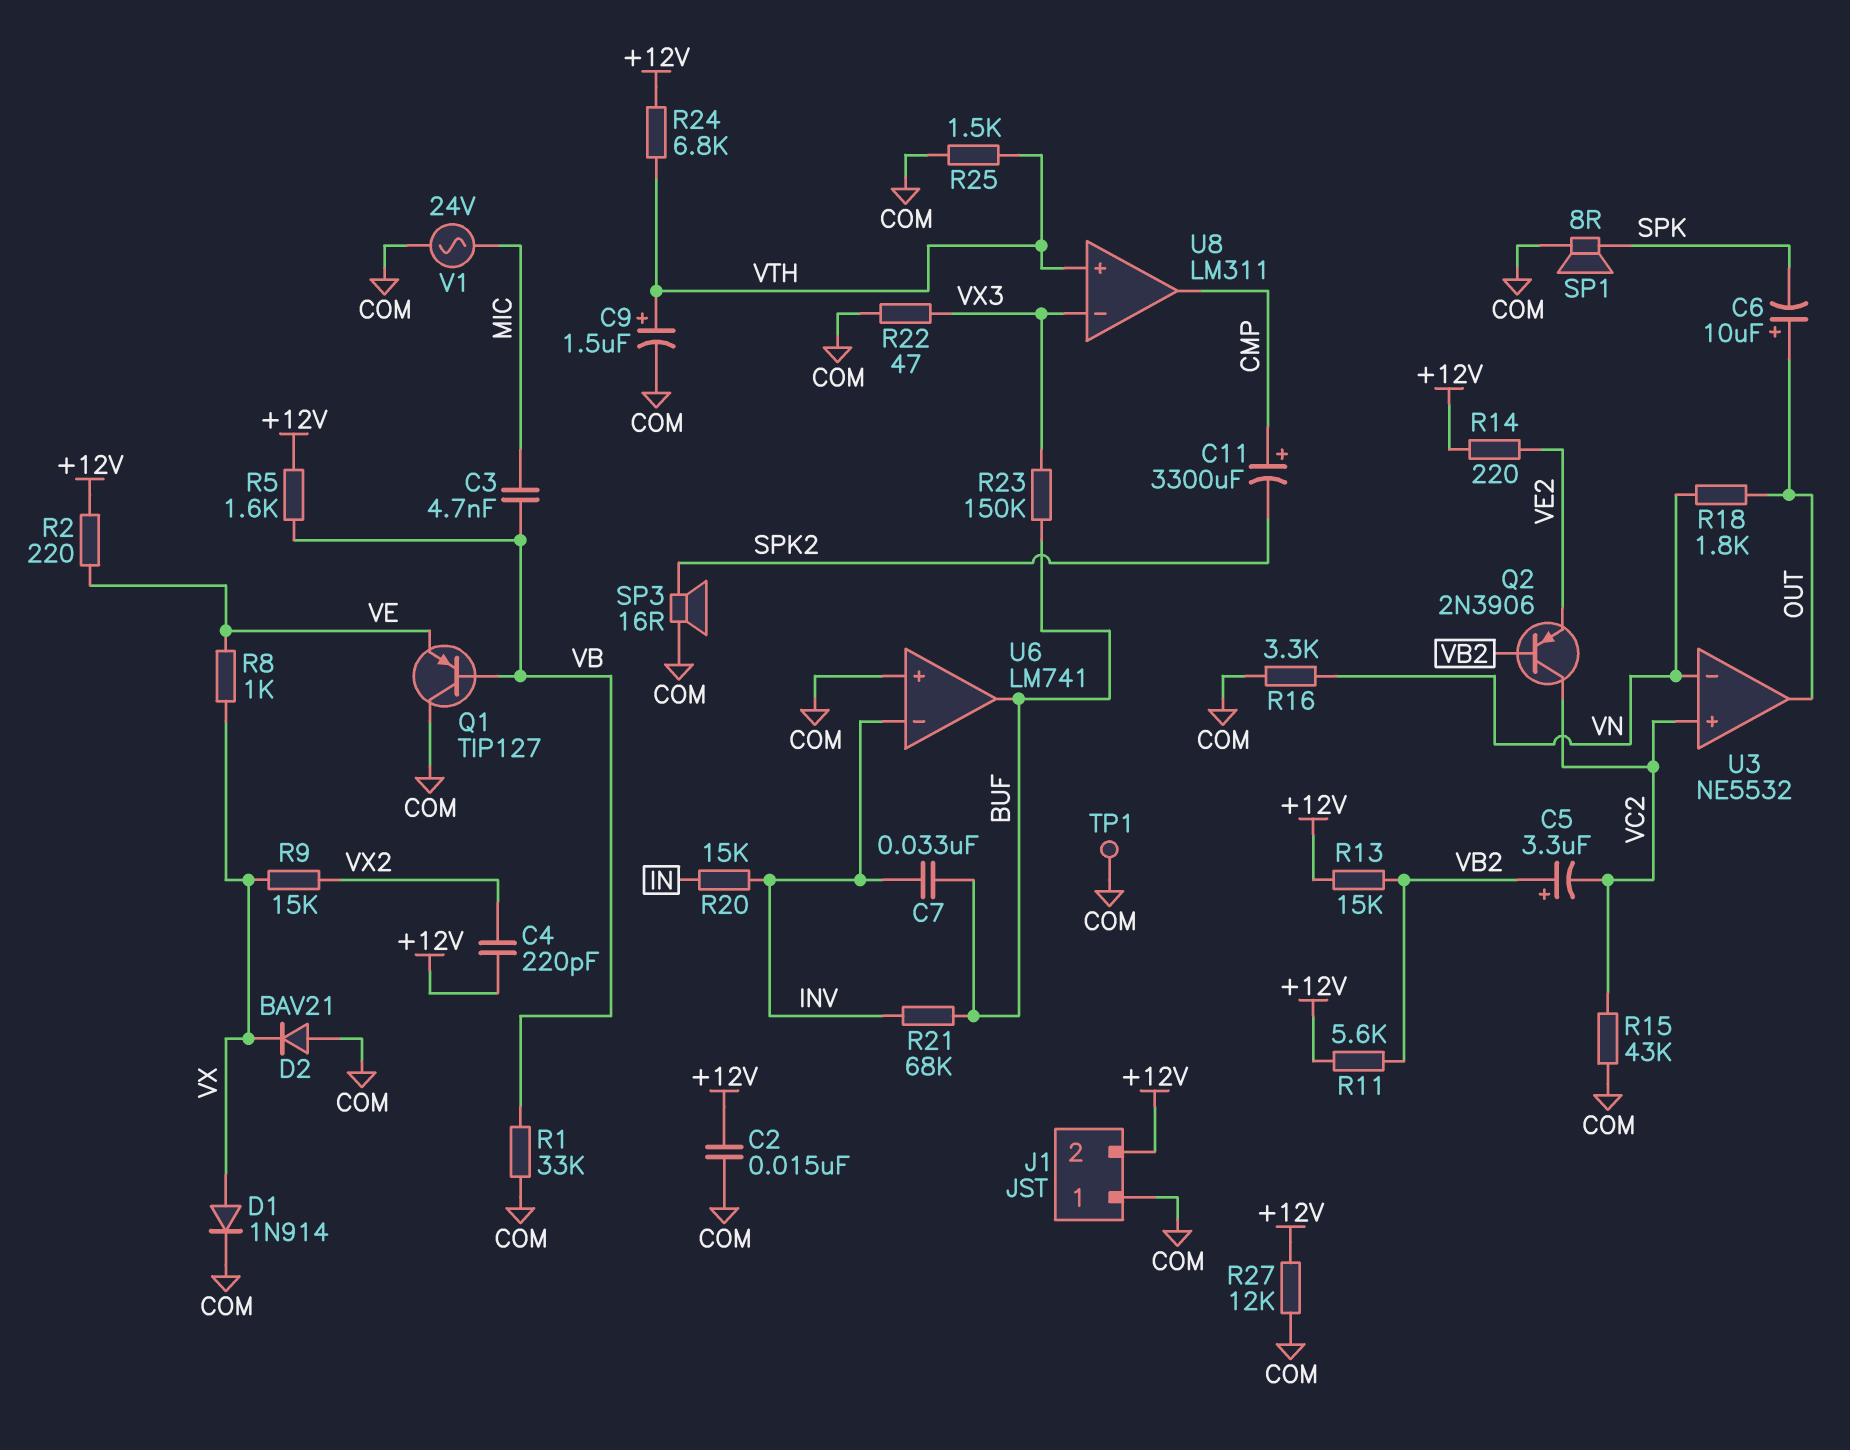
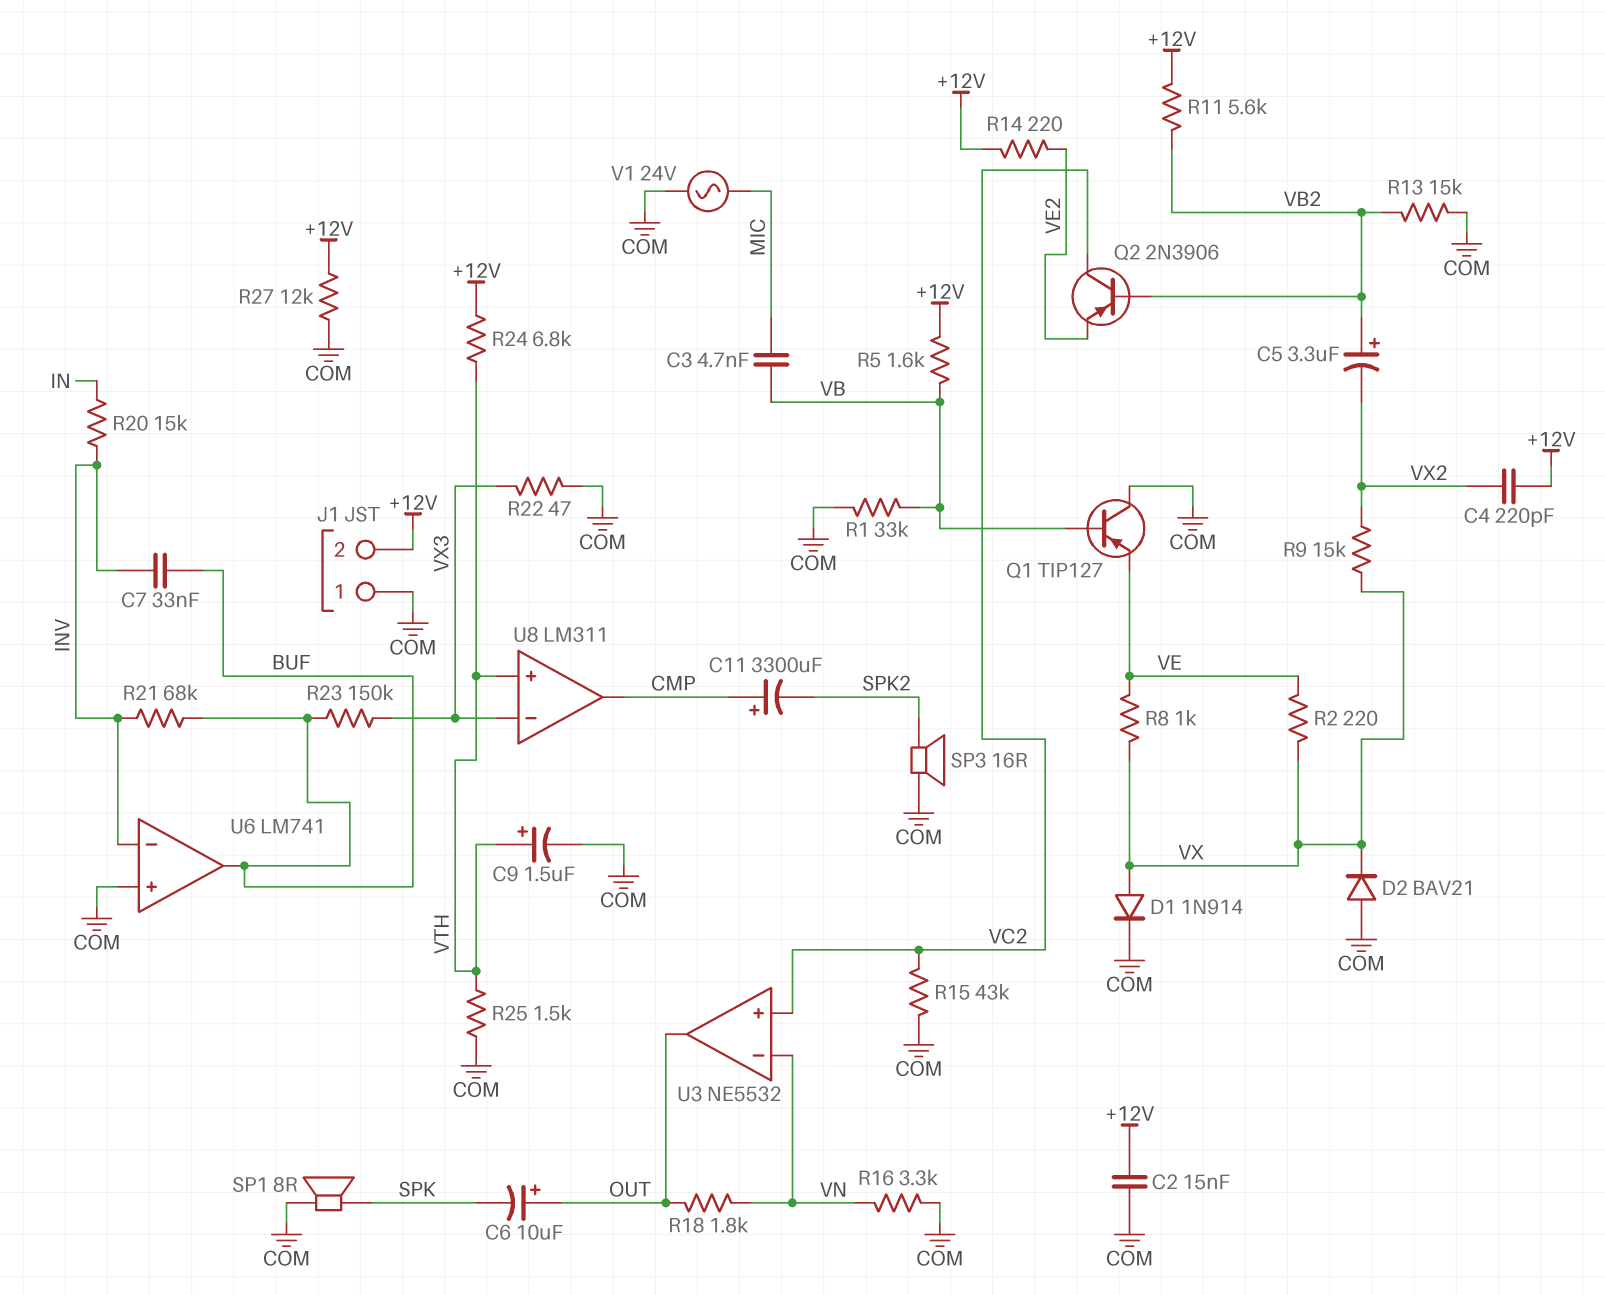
C5: 3.3uF (plus VB2, minus VC2) -> 3.3uF (plus VB2, minus VX2)
R2: 220 (+12V, VE) -> 220 (VE, VX)
R13: 15k (+12V, VB2) -> 15k (COM, VB2)
TP1: test point (COM) -> none

